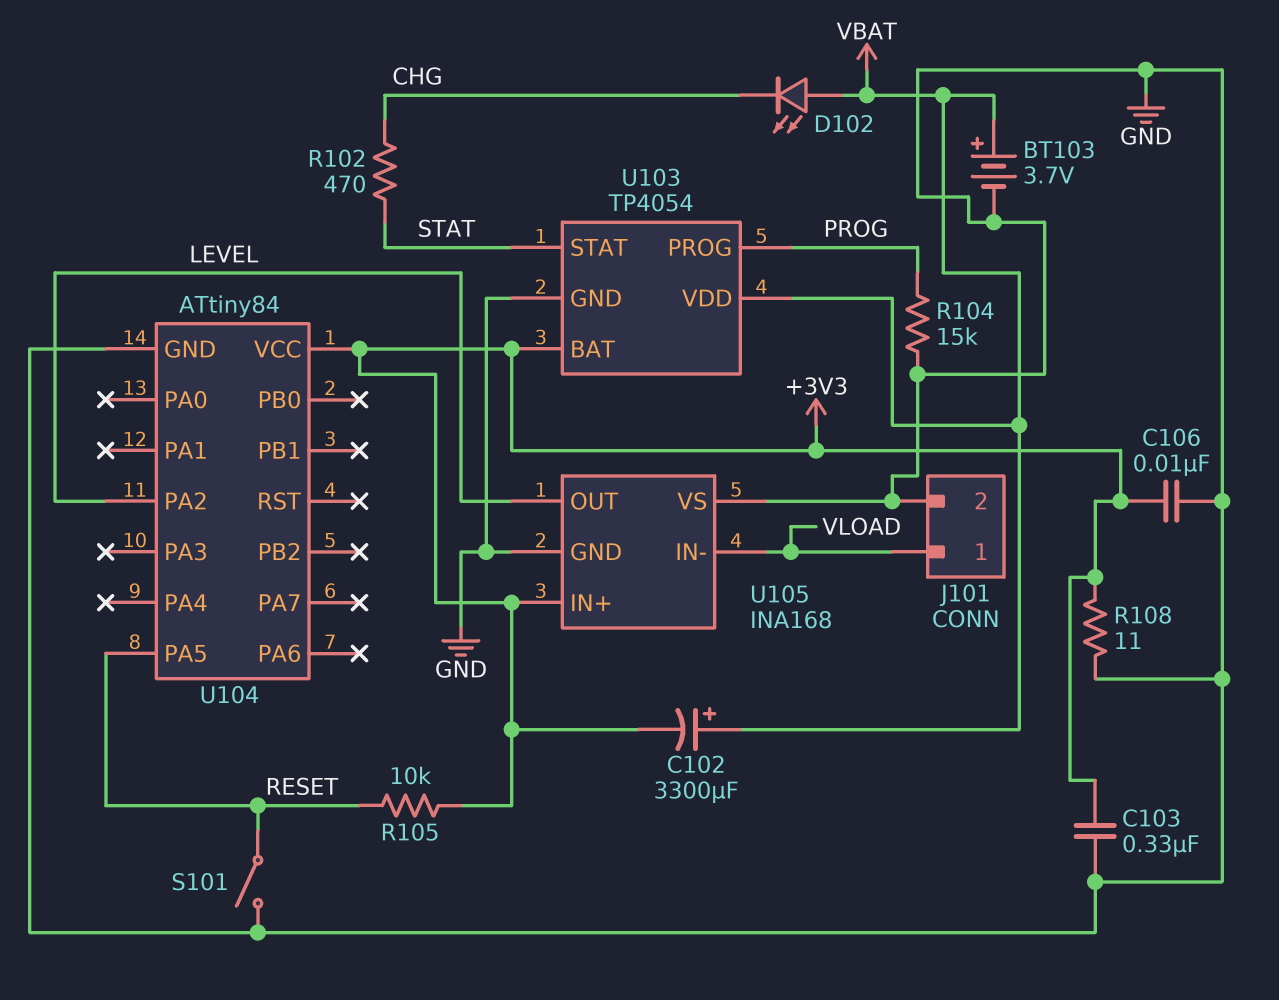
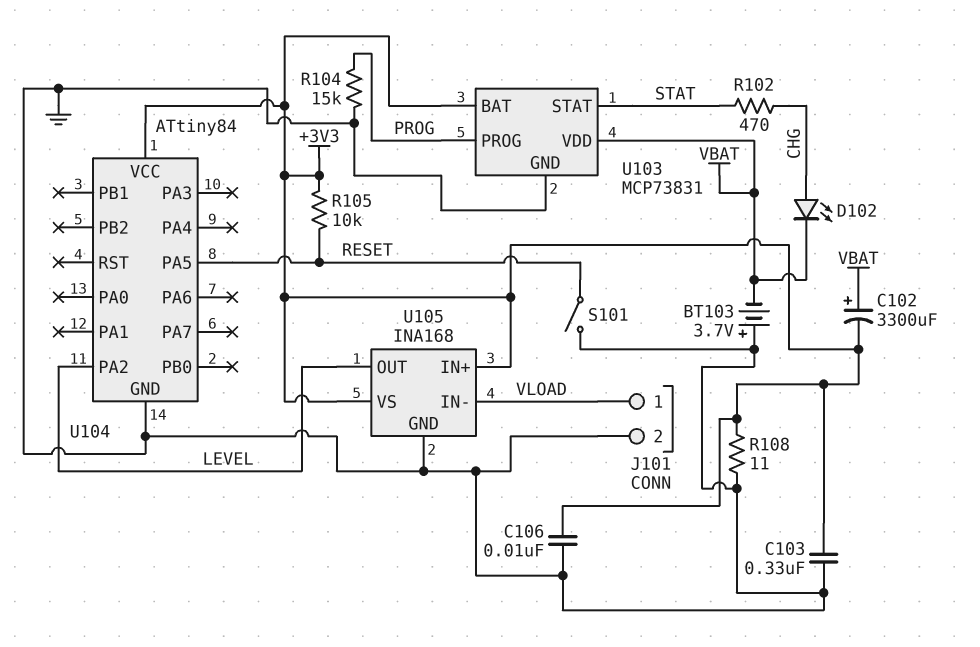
BT103: 3.7V (plus VBAT, minus GND) -> 3.7V (plus GND, minus VBAT)
D102: LED (A VBAT, K CHG) -> LED (A CHG, K VBAT)
U103: TP4054 -> MCP73831
U105 pin VS: GND -> +3V3

